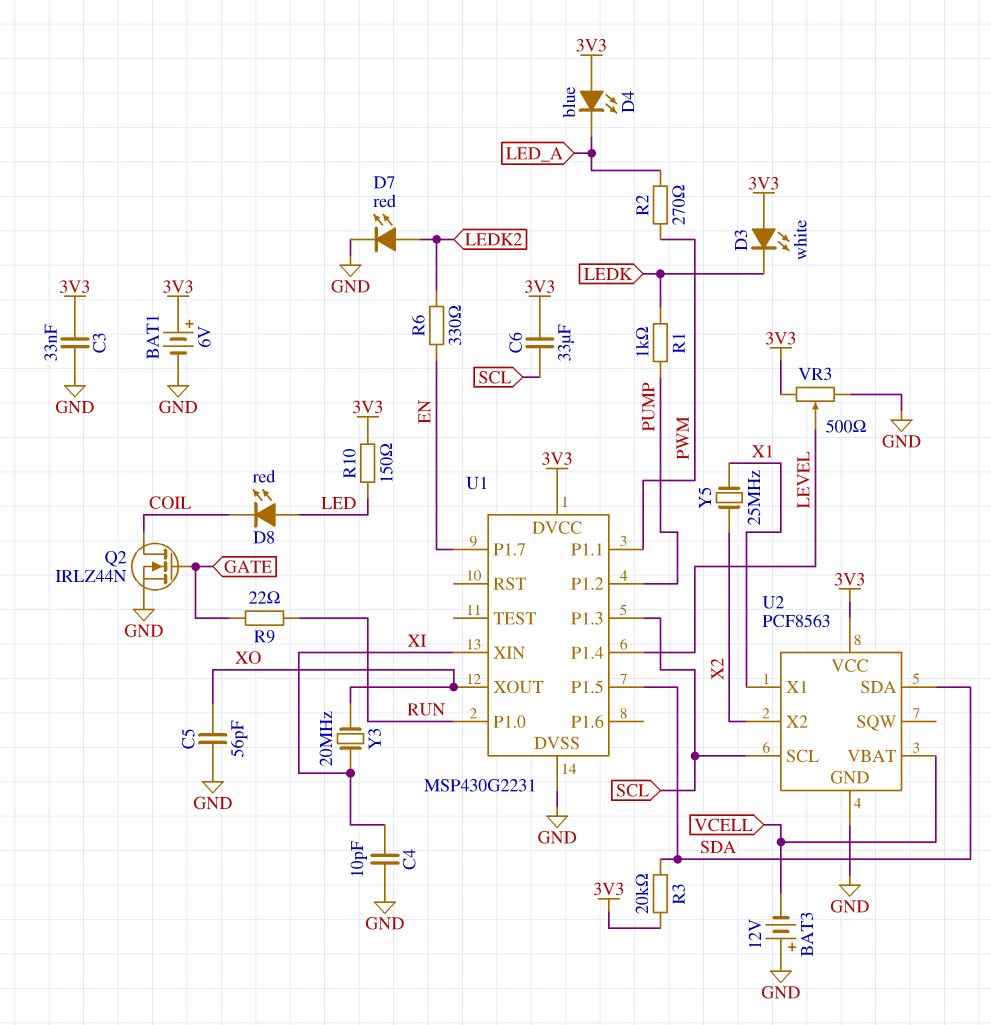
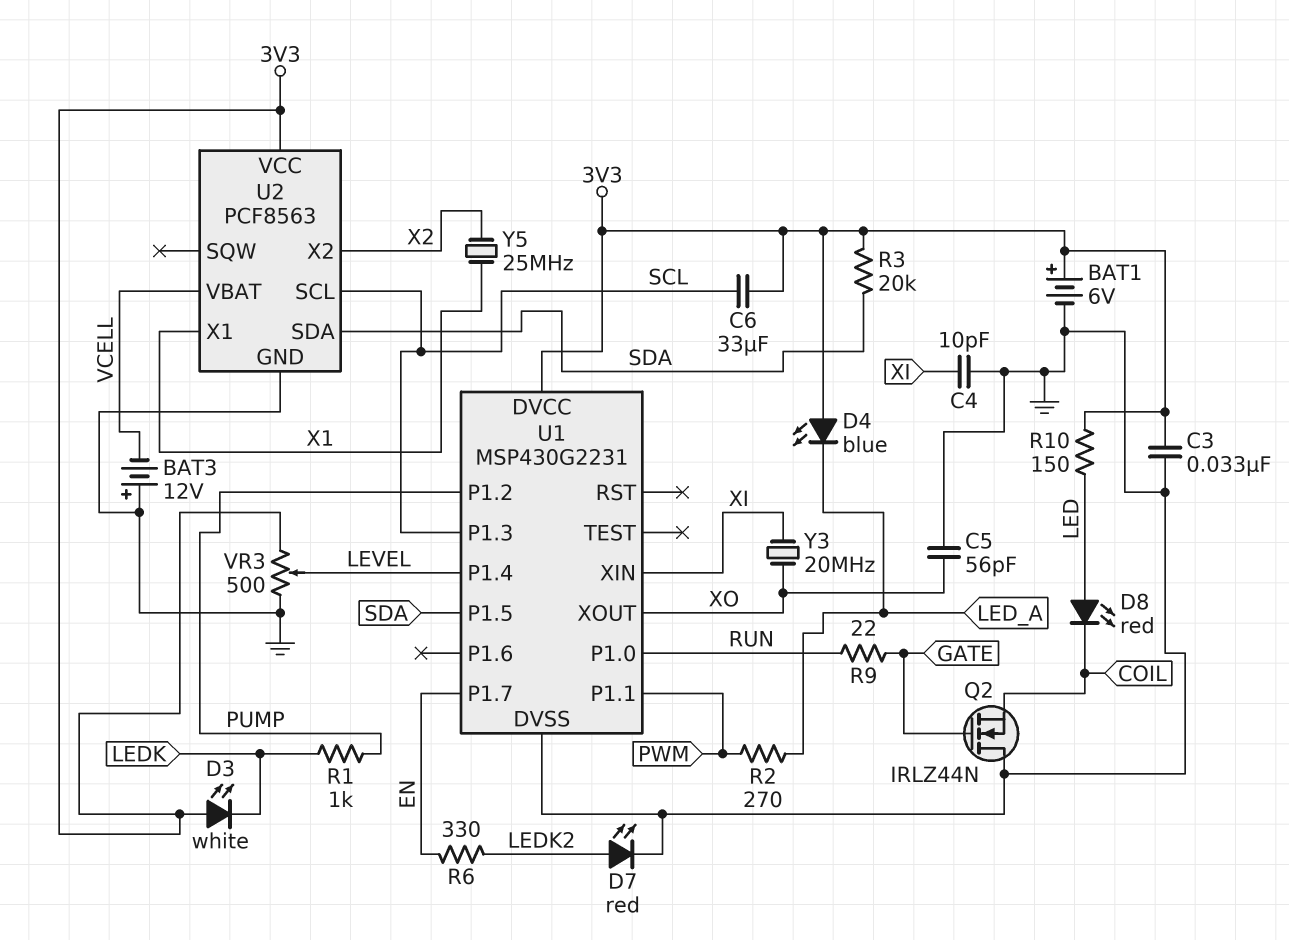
Q2: NMOS IRLZ44N (G GATE, D COIL, S GND) -> NMOS IRLZ44N (G GATE, D GND, S COIL)

